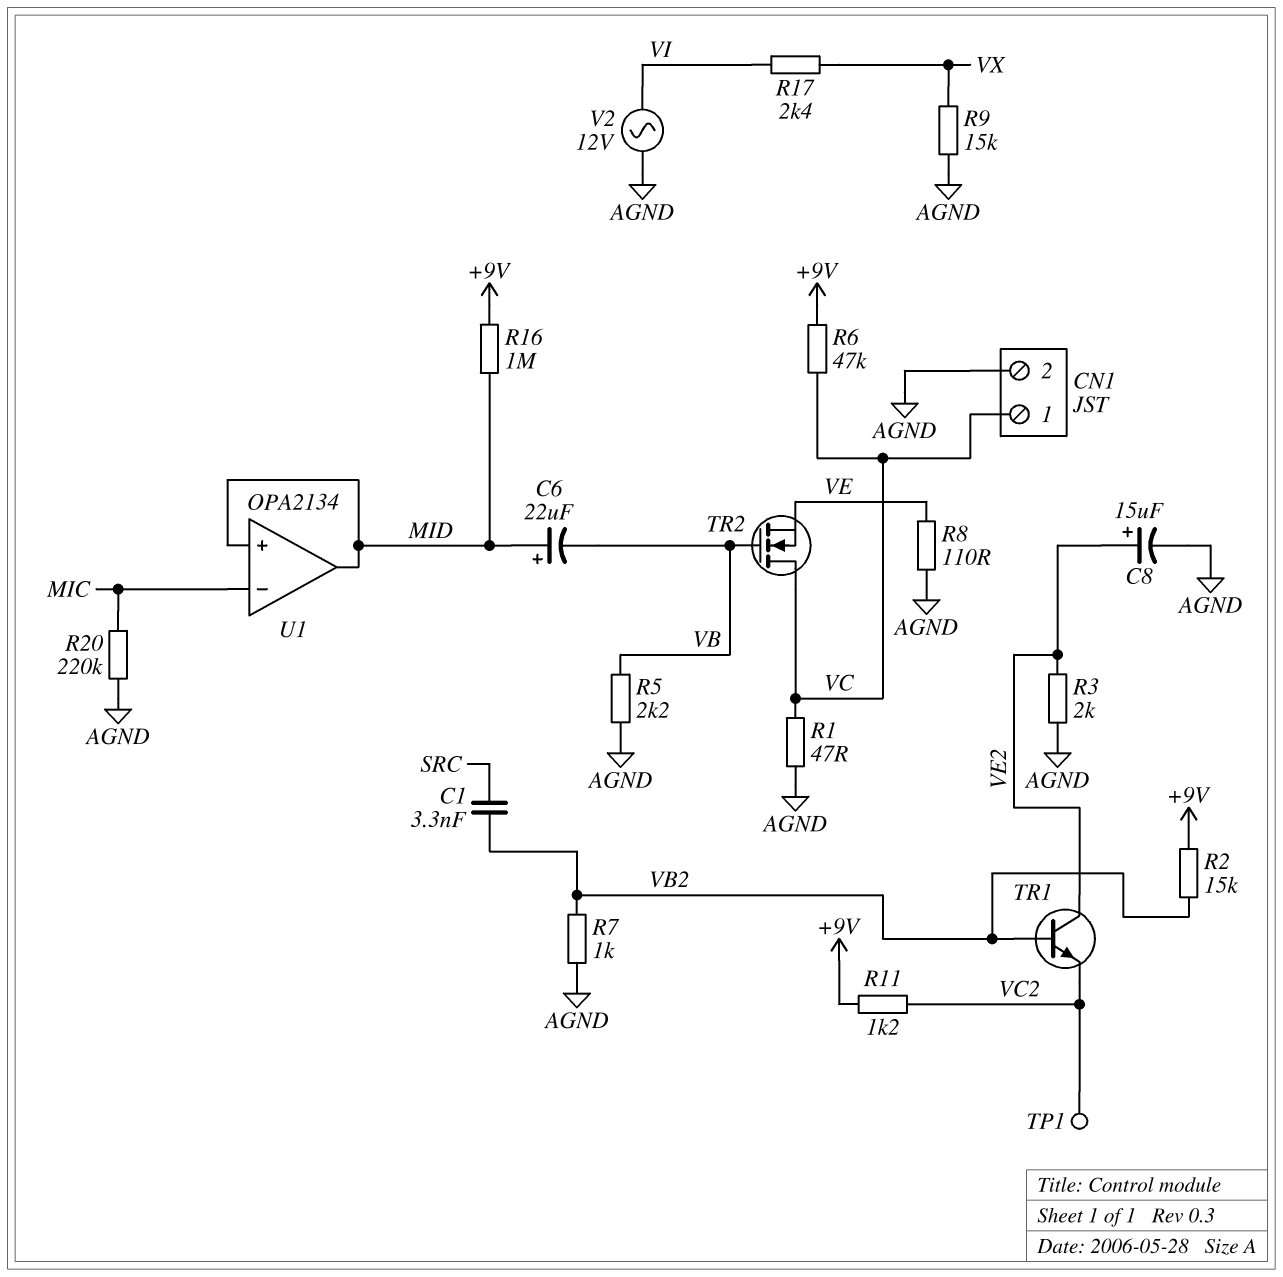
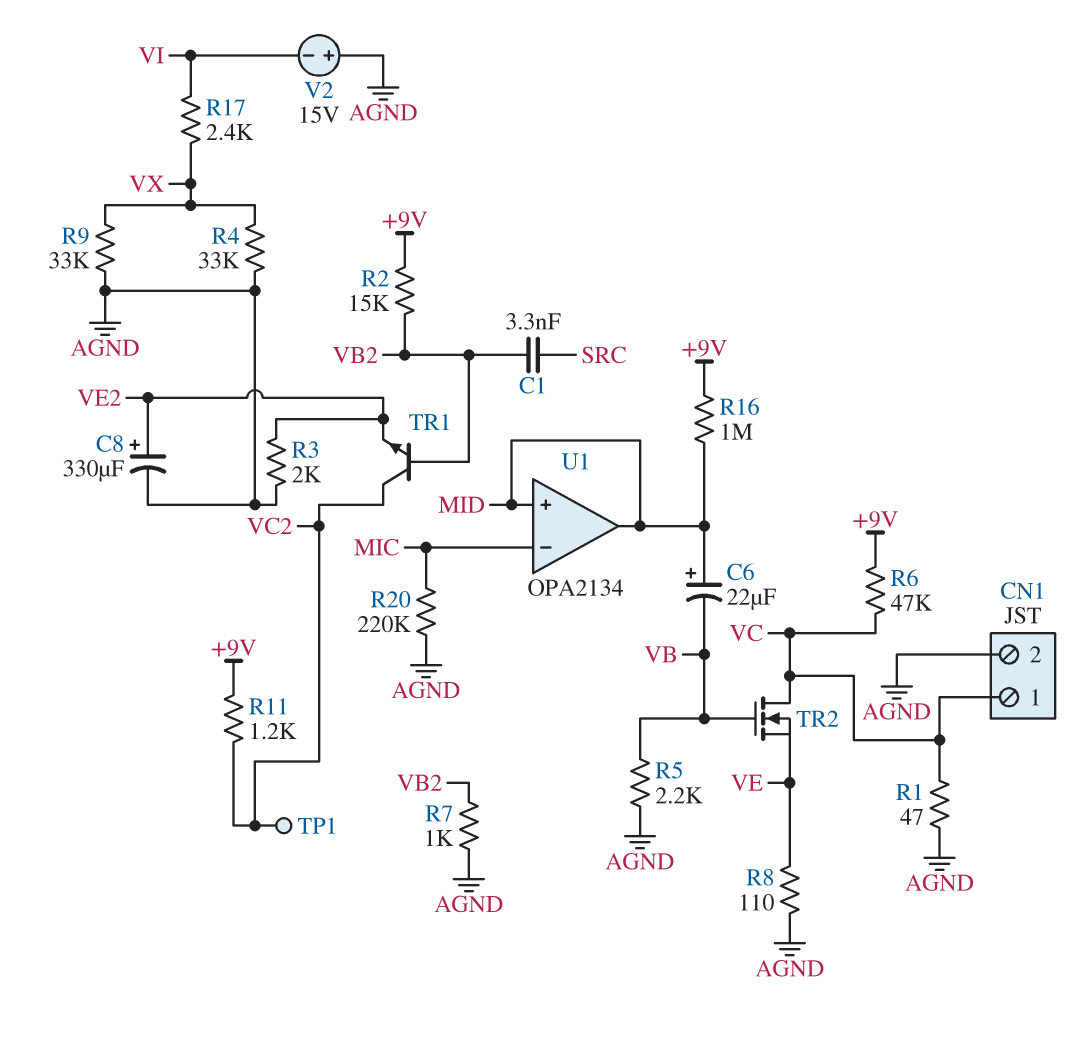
C8: 15uF (plus VE2, minus AGND) -> 330uF (plus VE2, minus AGND)
R4: none -> 33k (AGND, VX)
R9: 15k (AGND, VX) -> 33k (AGND, VX)
TR1: NPN (B VB2, C VE2, E VC2) -> NPN (B VB2, C VC2, E VE2)
V2: AC 12V (AGND, VI) -> 15V (plus AGND, minus VI)

